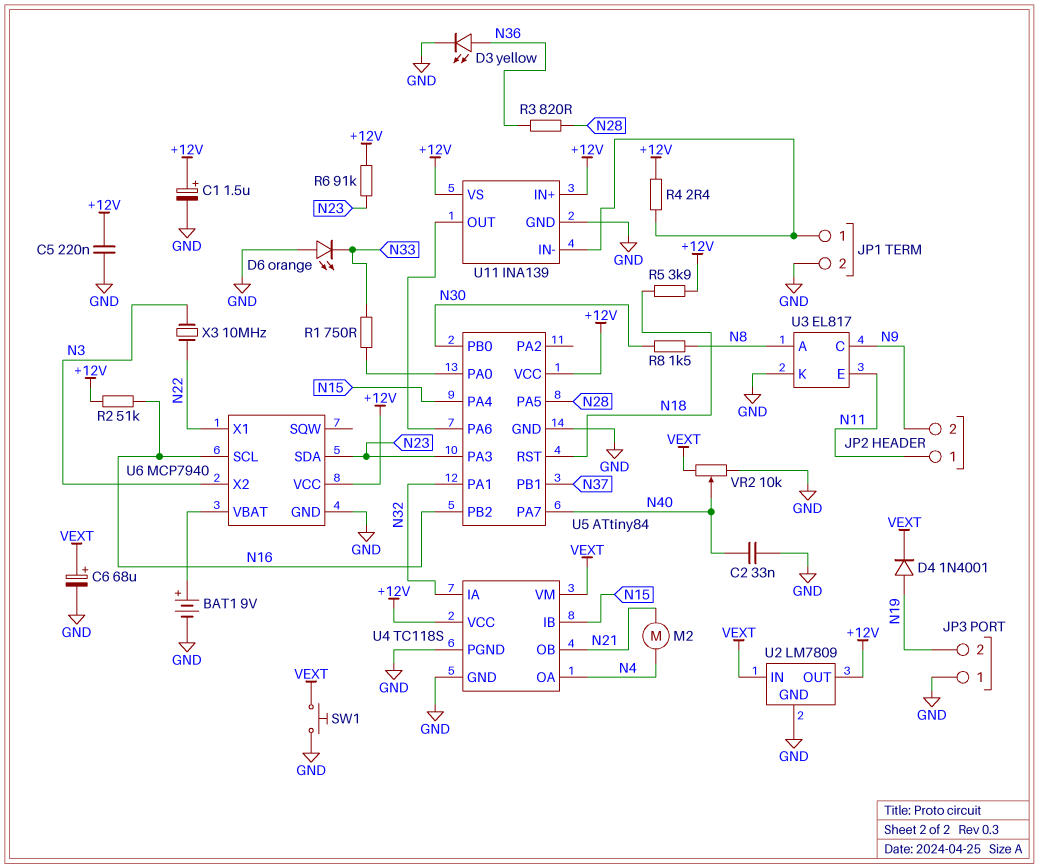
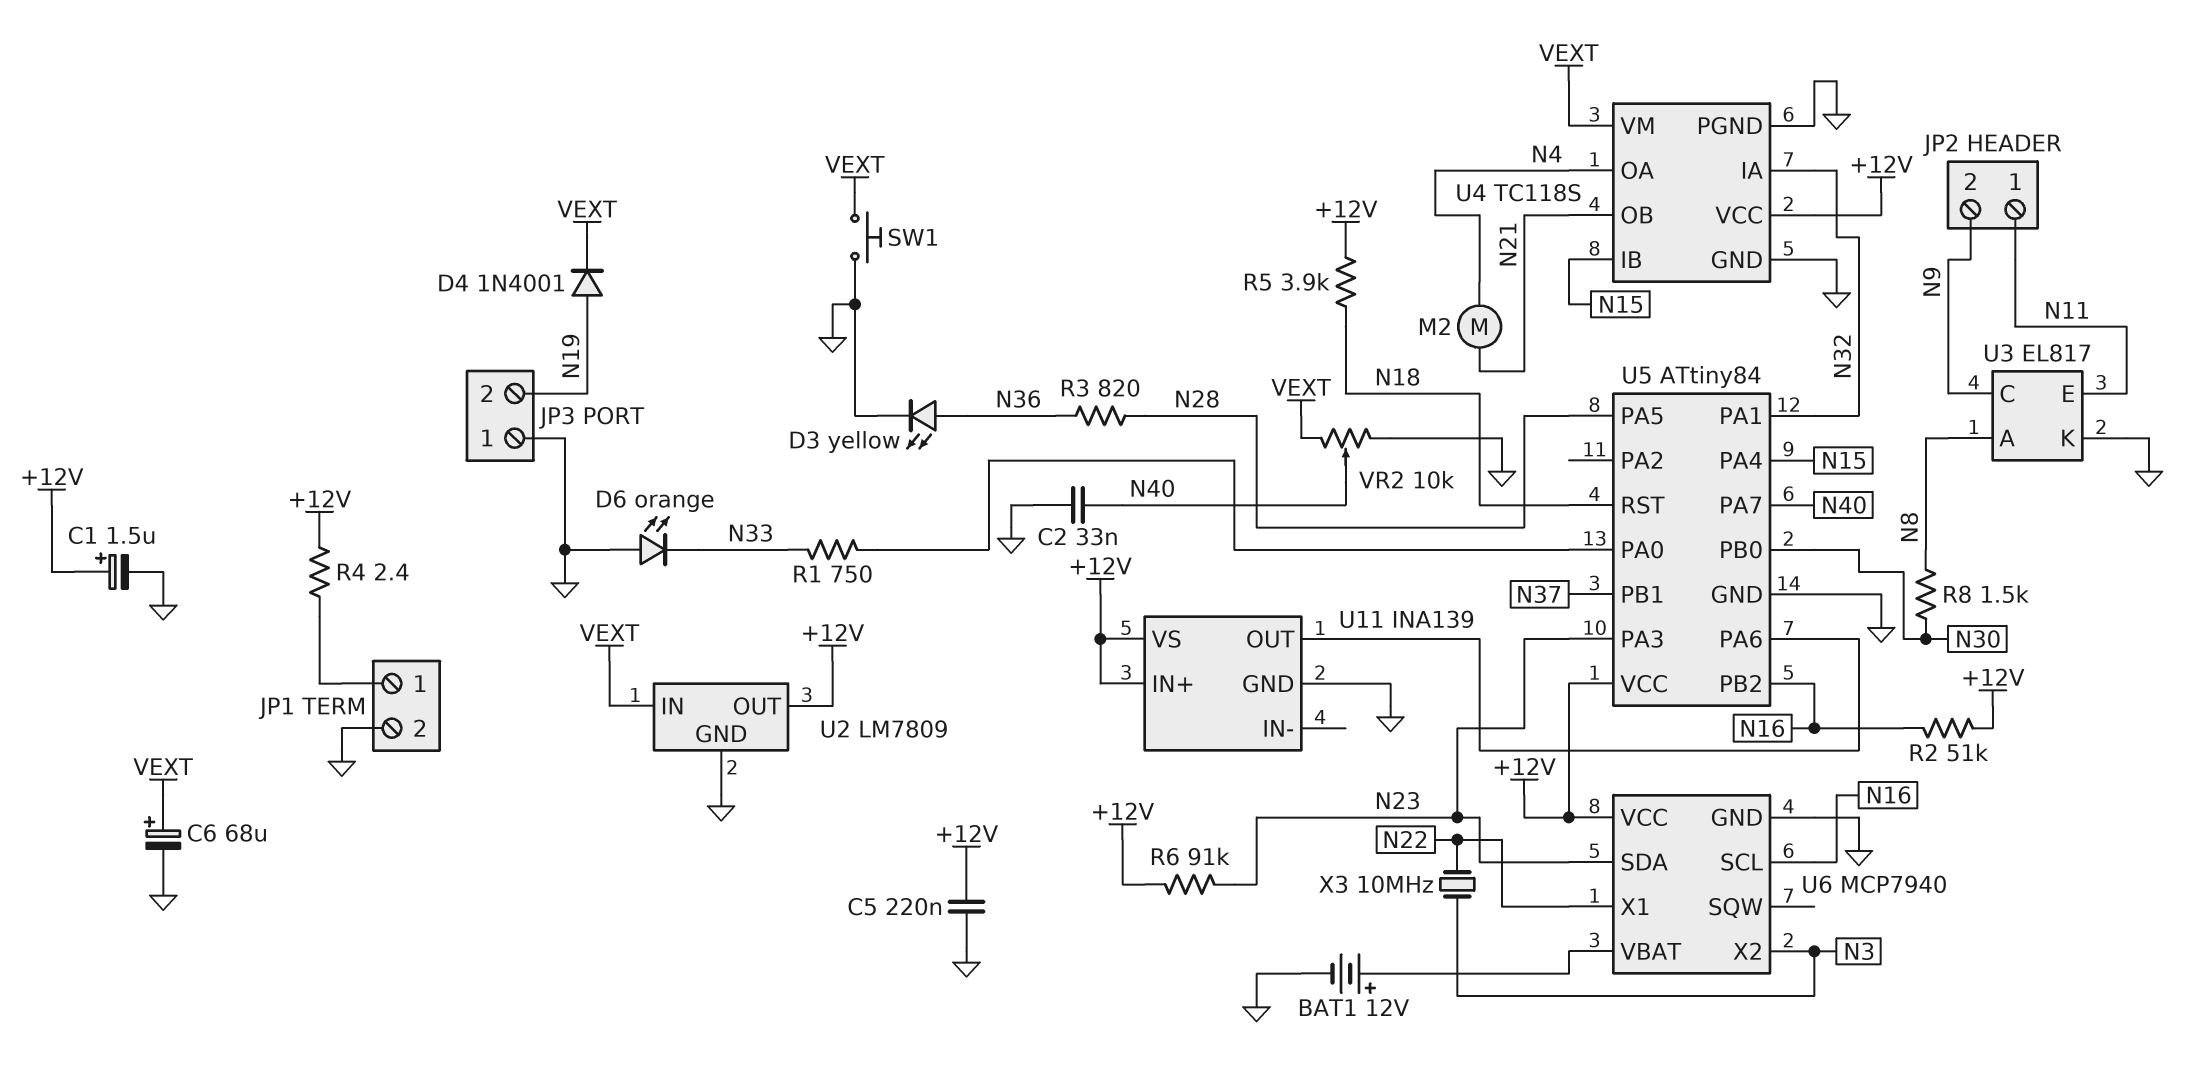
BAT1: 9V (plus U6/VBAT, minus GND) -> 12V (plus U6/VBAT, minus GND)
U11 pin IN-: JP1/1 -> none

